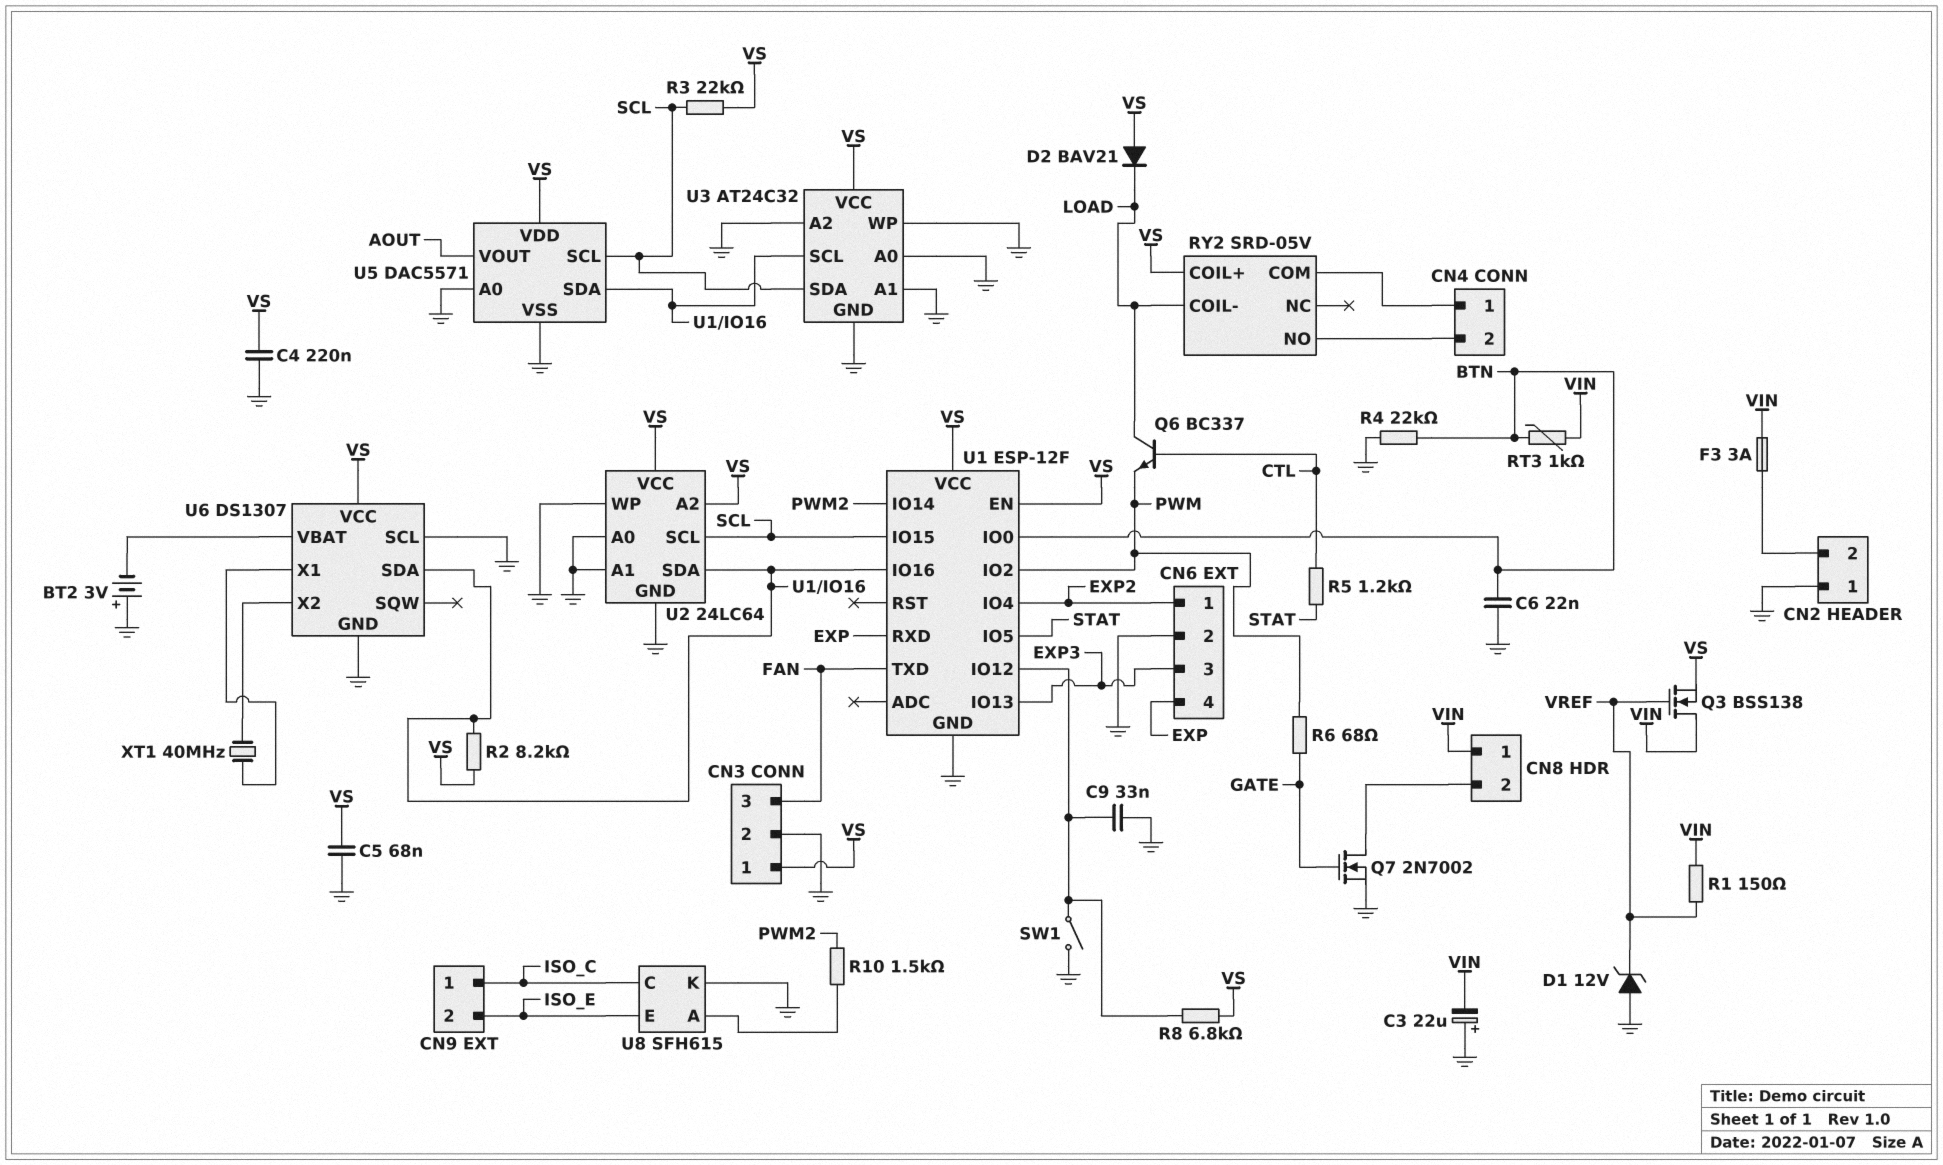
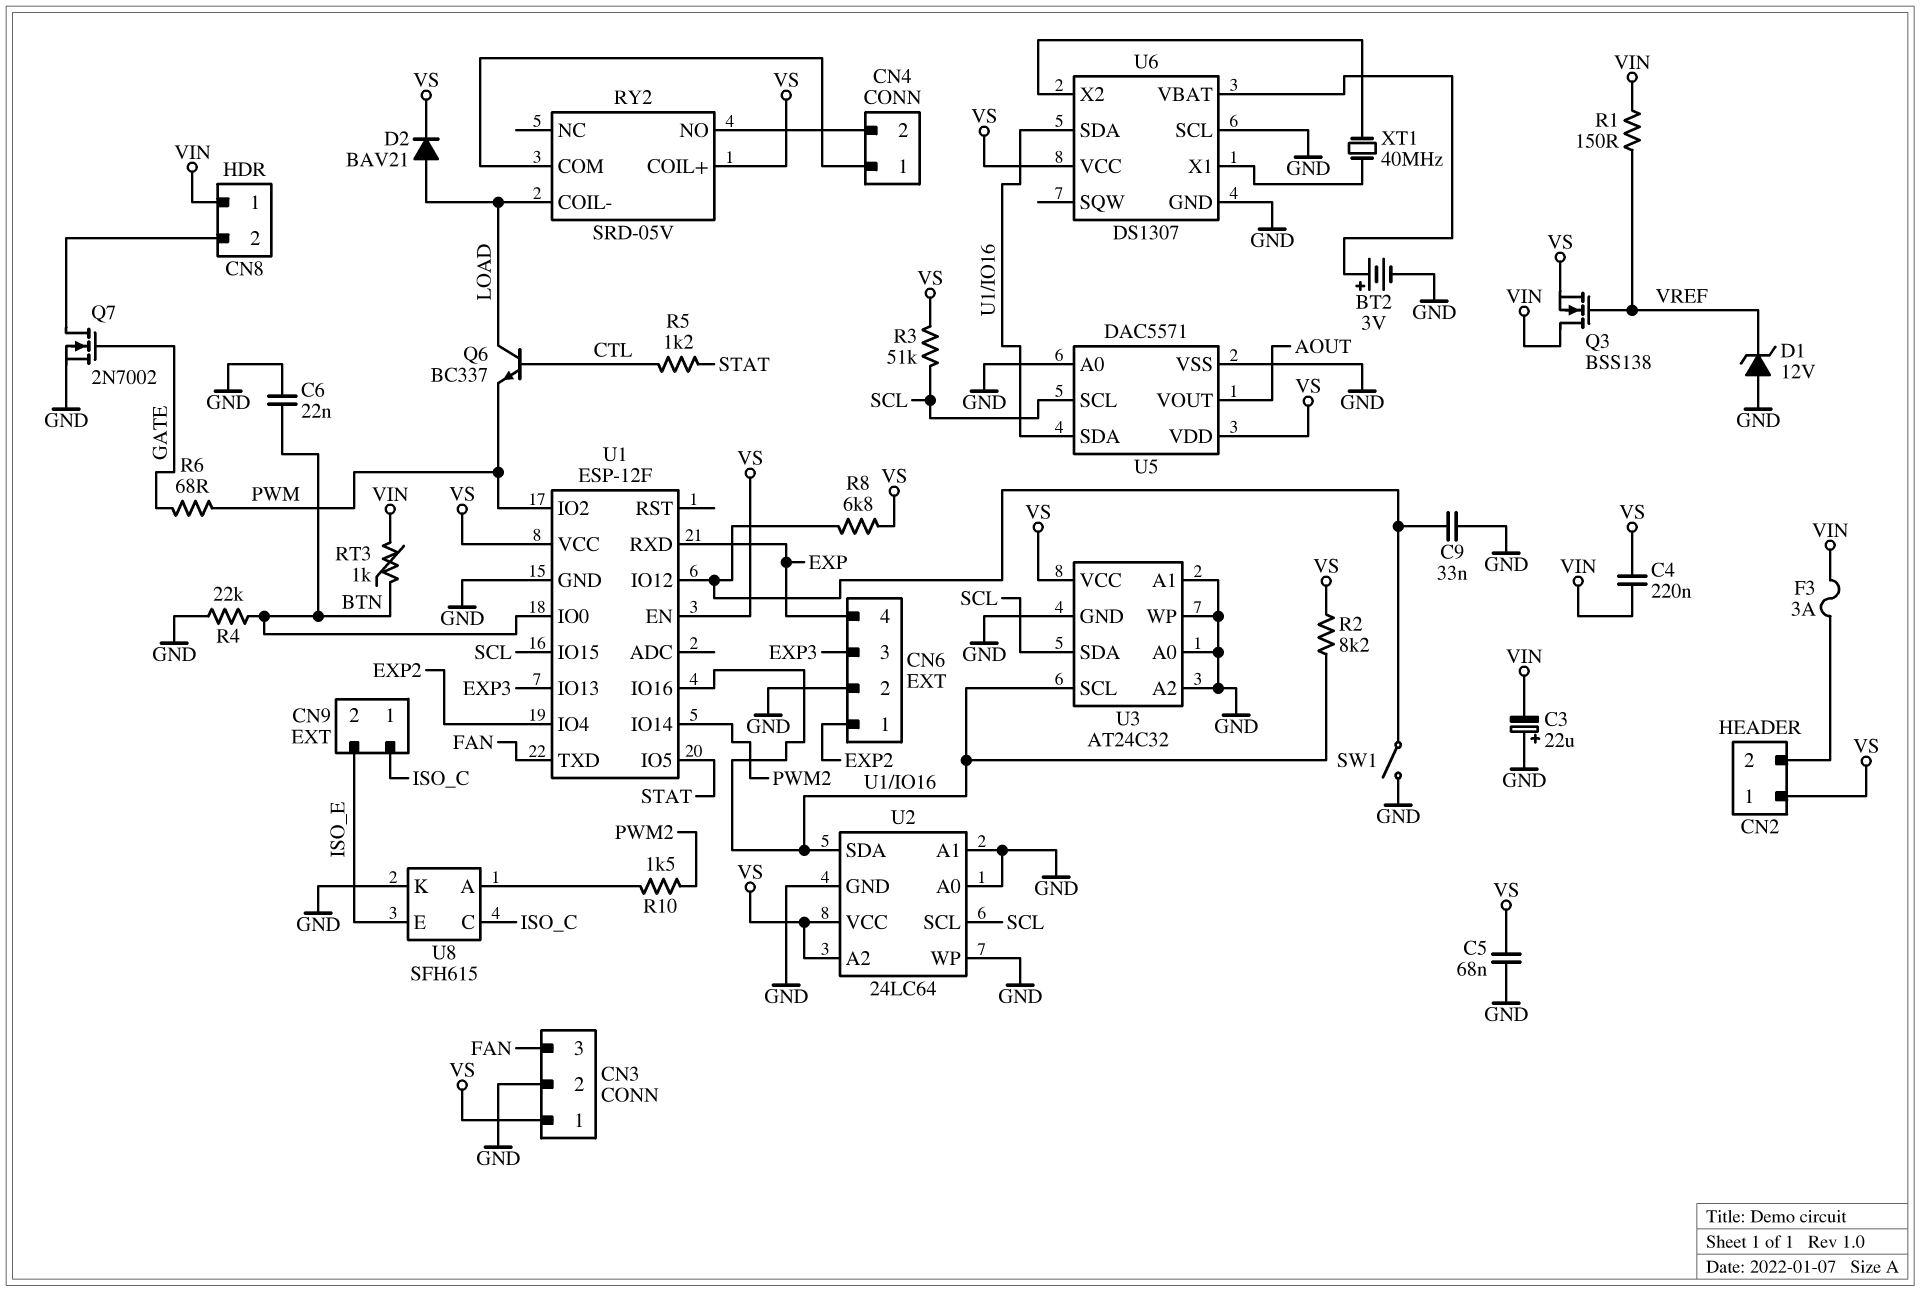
BT2: 3V (plus GND, minus U6/VBAT) -> 3V (plus U6/VBAT, minus GND)
C4: 220nF (GND, VS) -> 220nF (VIN, VS)
CN2 pin 1: GND -> VS
D2: diode BAV21 (A VS, K LOAD) -> diode BAV21 (A LOAD, K VS)
R3: 22k (SCL, VS) -> 51k (SCL, VS)

